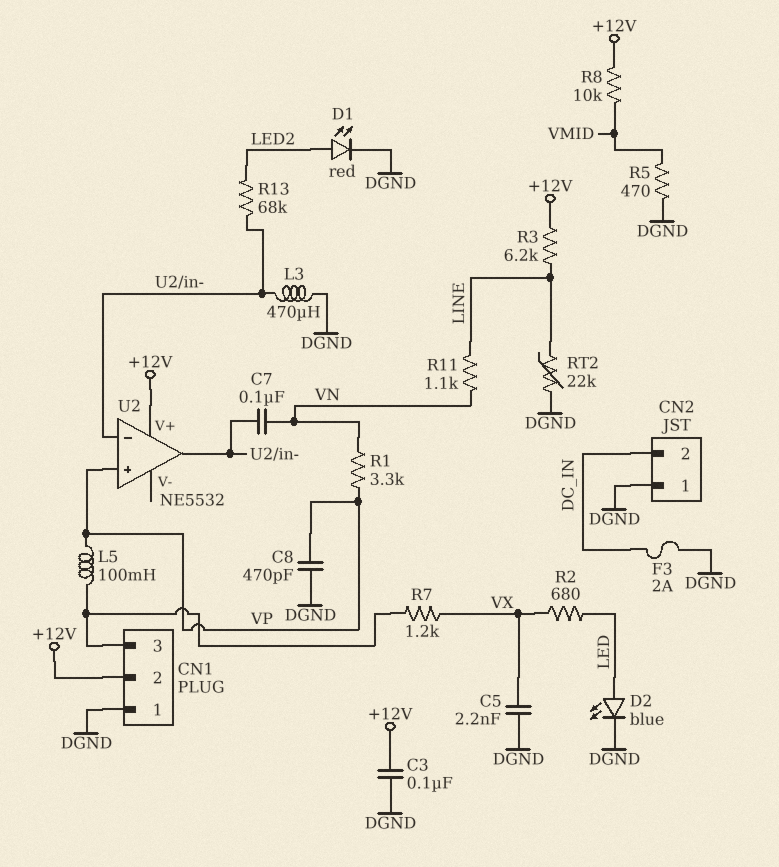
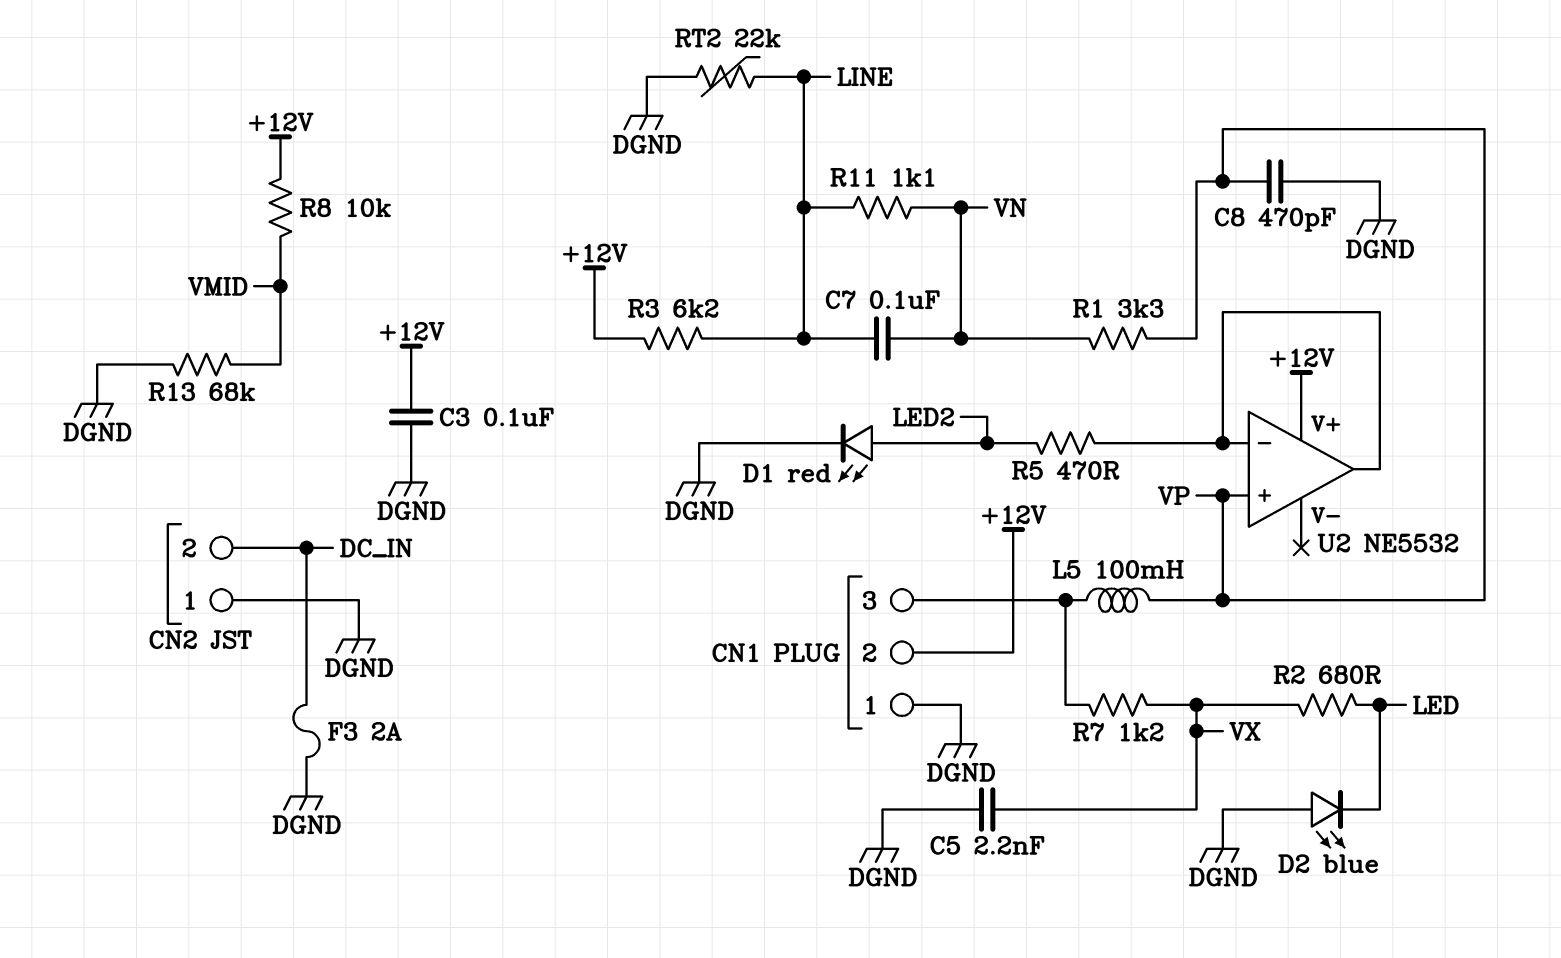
C7: 100nF (U2/in-, VN) -> 100nF (LINE, VN)
D2: LED blue (A LED, K DGND) -> LED blue (A DGND, K LED)
L3: 470uH (DGND, U2/in-) -> none
R5: 470 (DGND, VMID) -> 470 (LED2, U2/in-)
R13: 68k (LED2, U2/in-) -> 68k (DGND, VMID)

